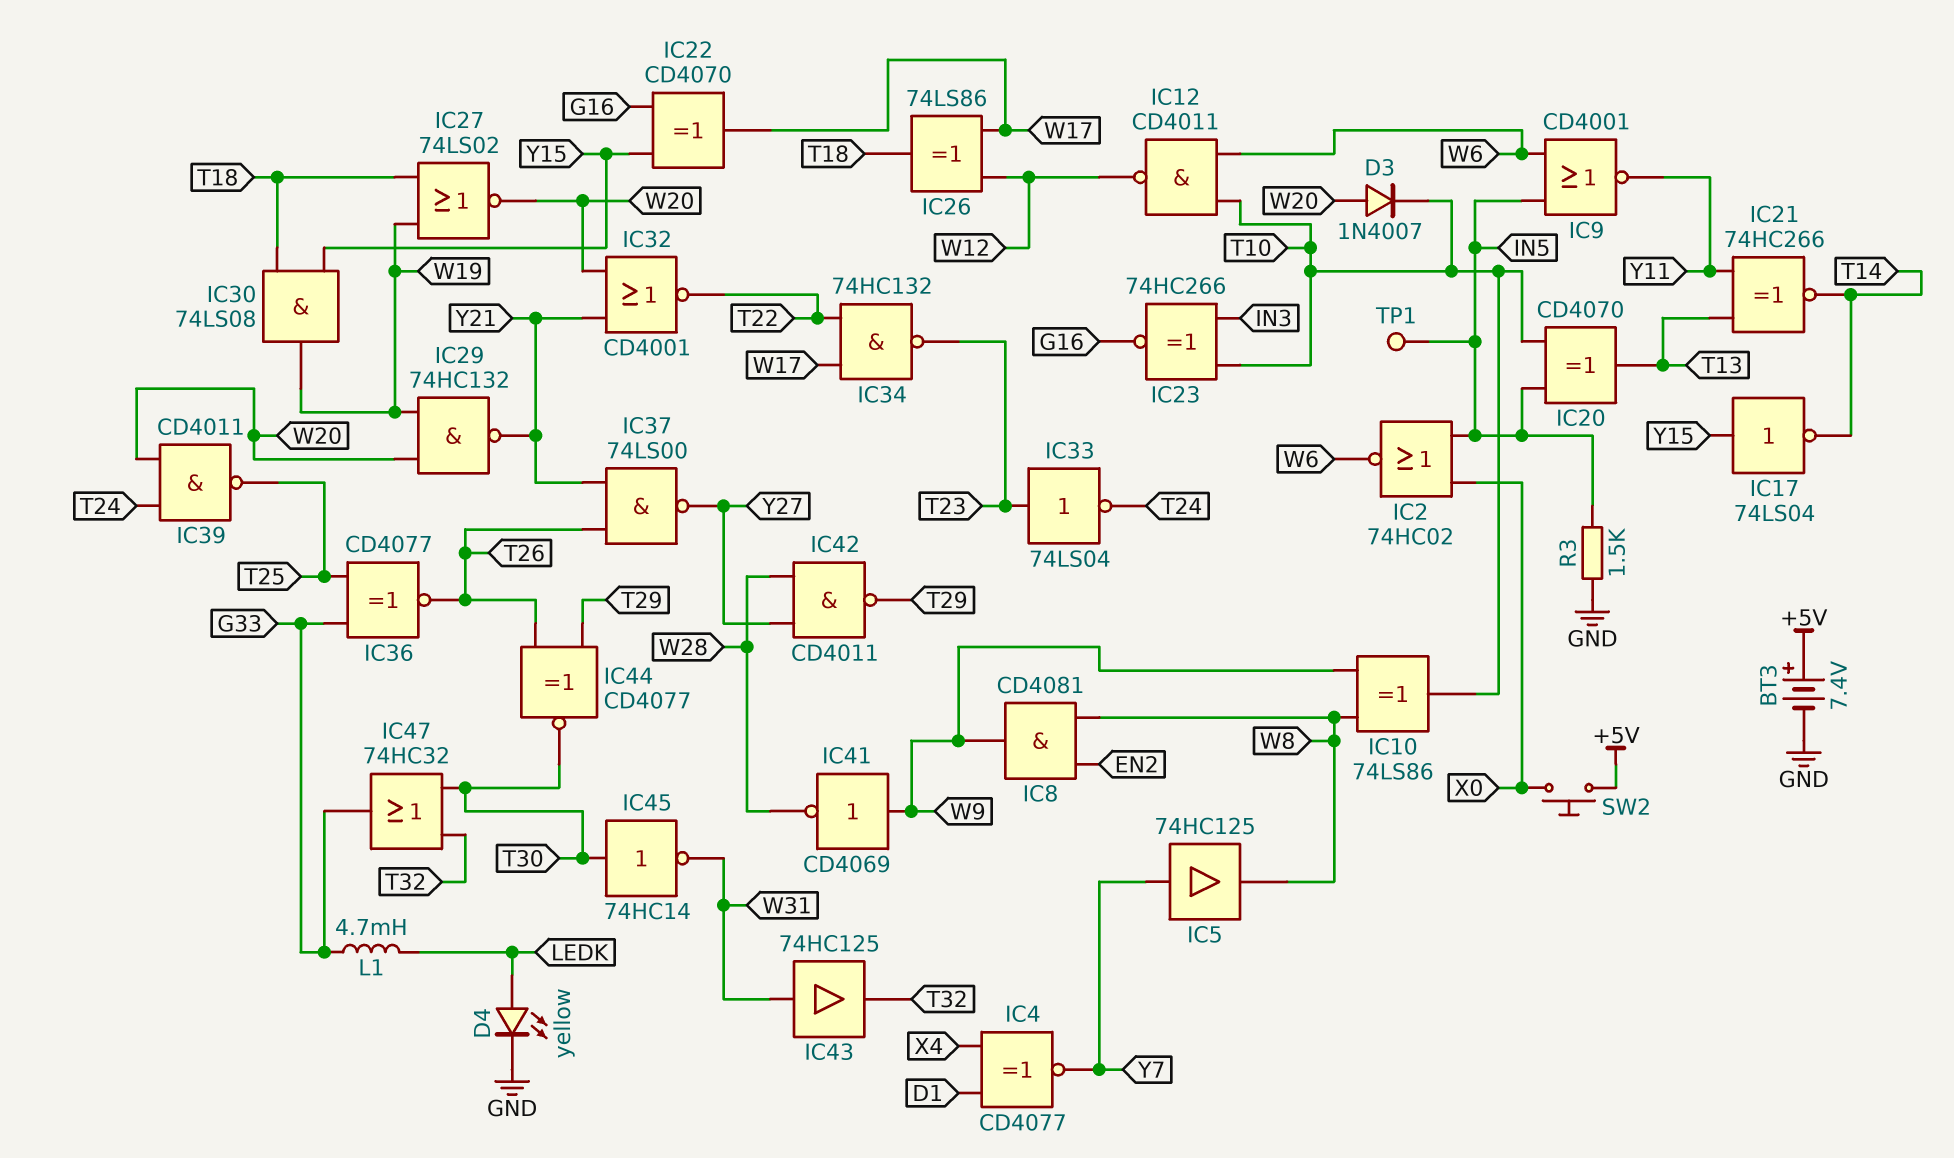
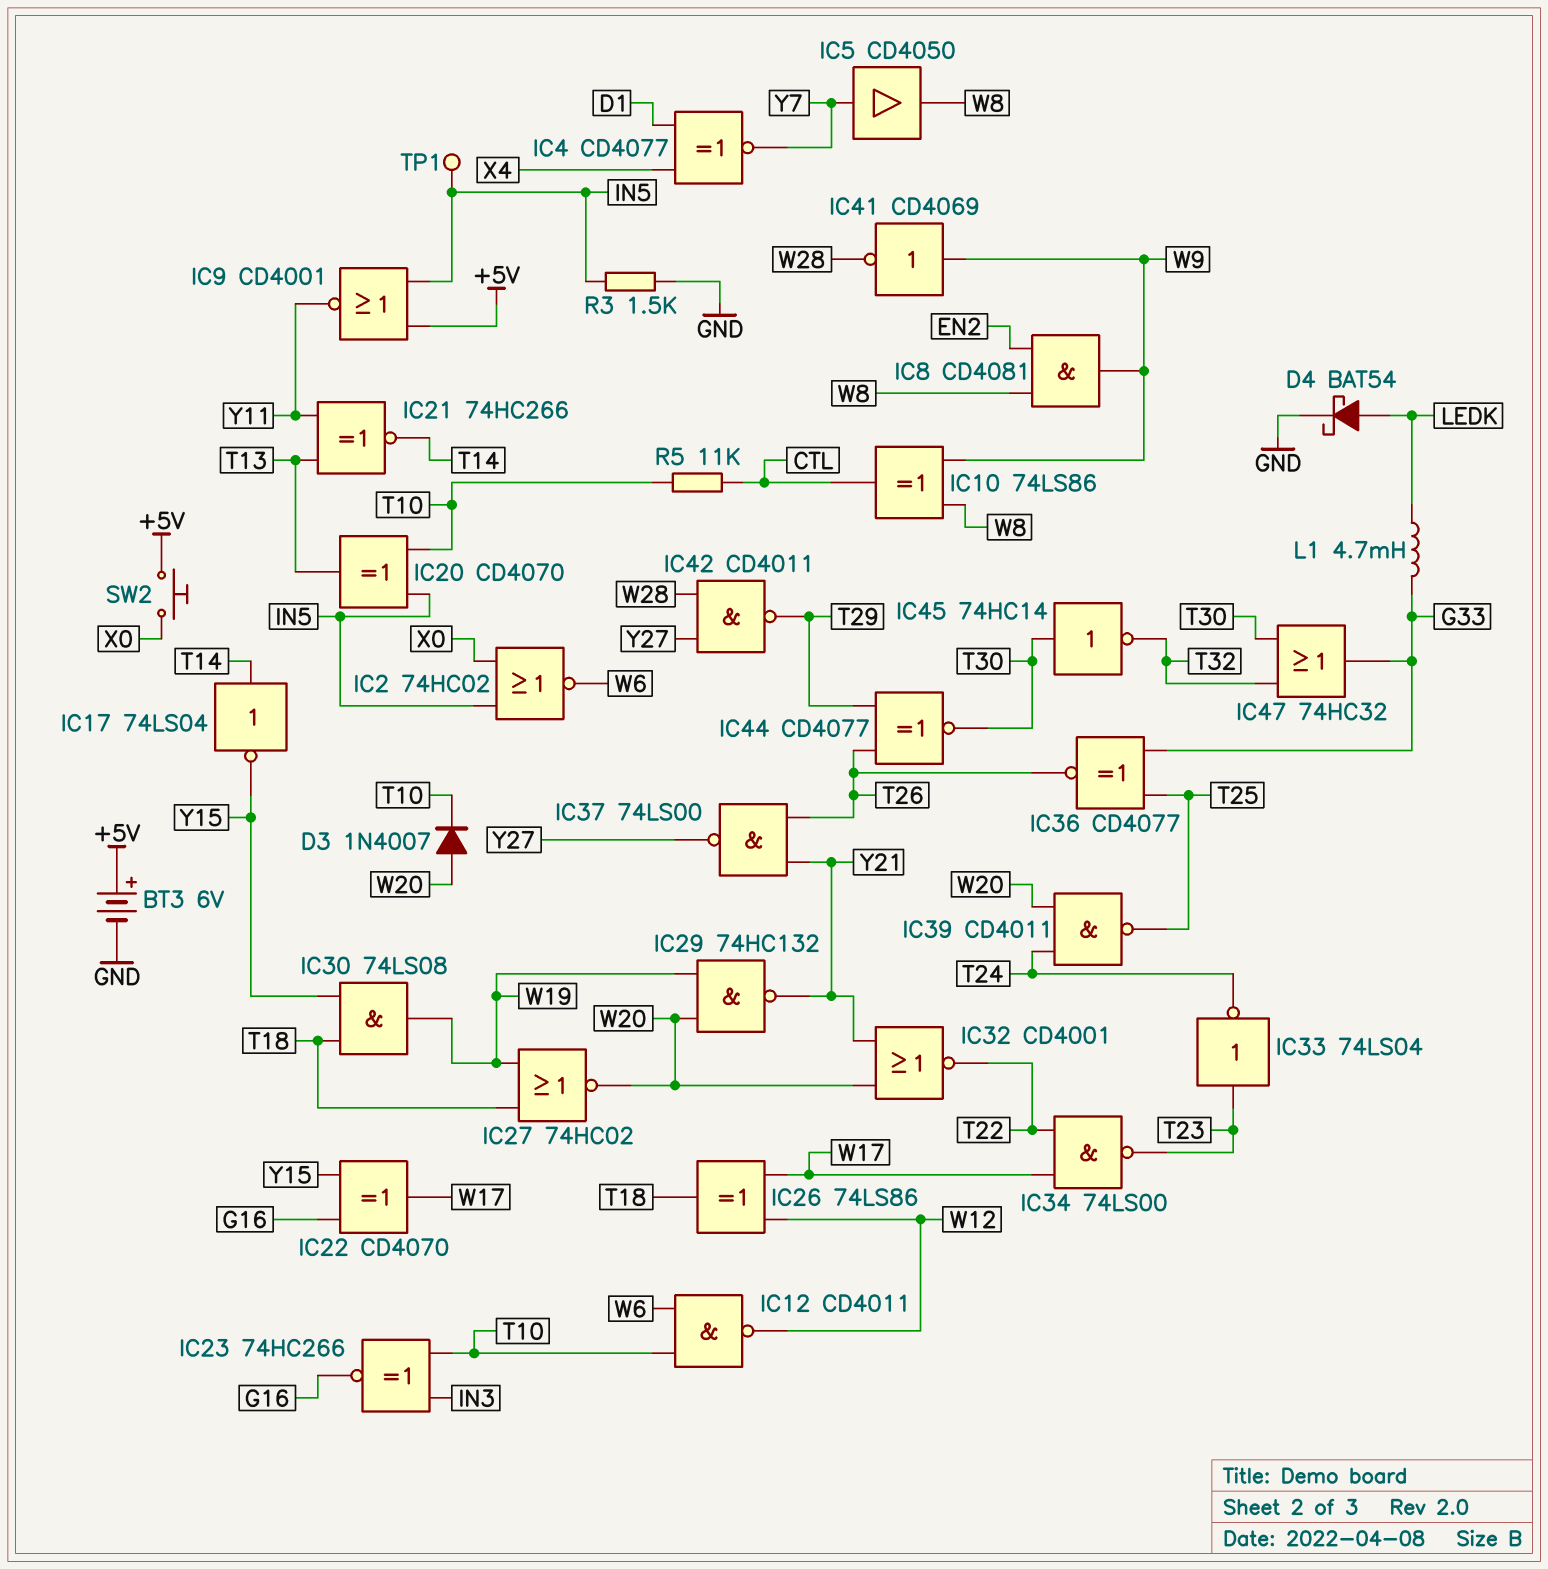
BT3: 7.4V (plus +5V, minus GND) -> 6V (plus +5V, minus GND)
D4: LED yellow (A LEDK, K GND) -> schottky BAT54 (A LEDK, K GND)
IC5: buffer 74HC125 (in Y7, out W8) -> buffer CD4050 (in Y7, out W8)
IC9: NOR CD4001 (in IN5, in W6, out Y11) -> NOR CD4001 (in +5V, in IN5, out Y11)
IC10: XOR 74LS86 (in W8, in W9, out T10) -> XOR 74LS86 (in W8, in W9, out CTL)
IC17: NOT 74LS04 (in Y15, out T14) -> NOT 74LS04 (in T14, out Y15)
IC27: NOR 74LS02 (in T18, in W19, out W20) -> NOR 74HC02 (in T18, in W19, out W20)
IC34: NAND 74HC132 (in T22, in W17, out T23) -> NAND 74LS00 (in T22, in W17, out T23)
IC43: buffer 74HC125 (in W31, out T32) -> none
IC45: NOT 74HC14 (in T30, out W31) -> NOT 74HC14 (in T30, out T32)
R5: none -> 11k (CTL, T10)

